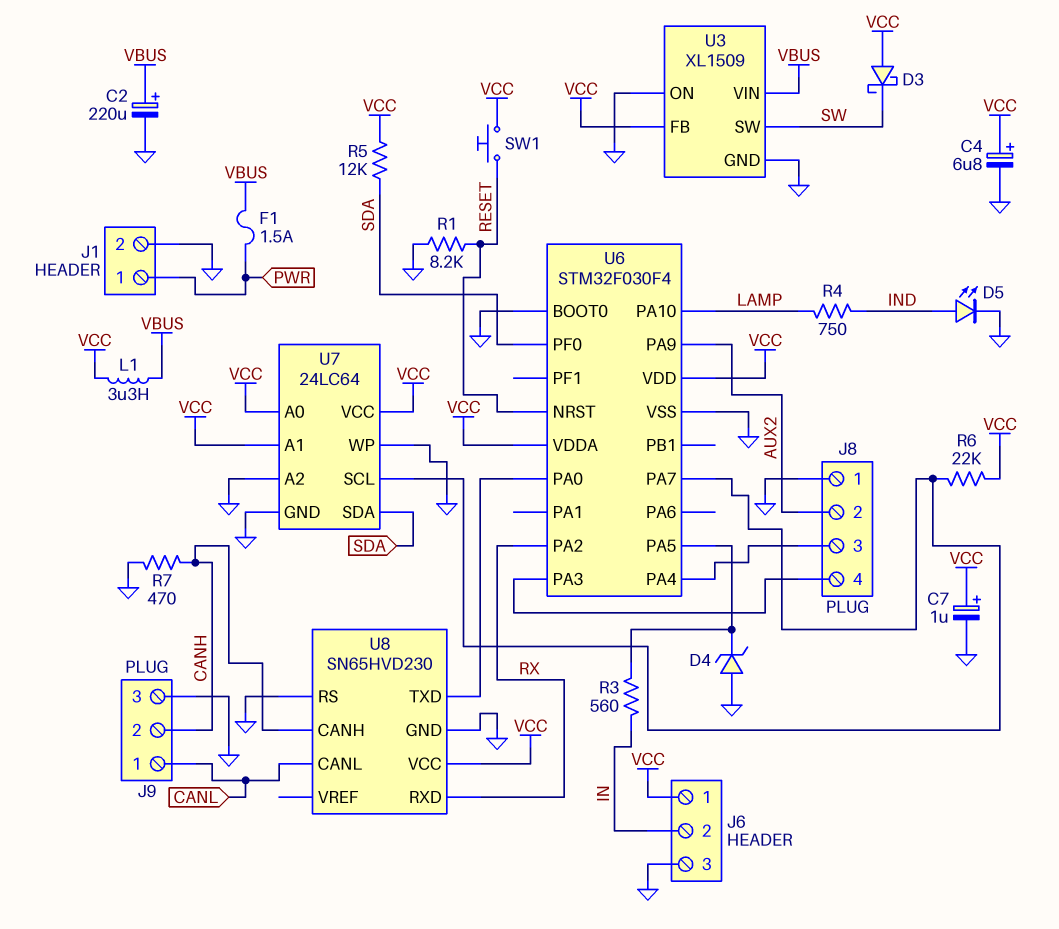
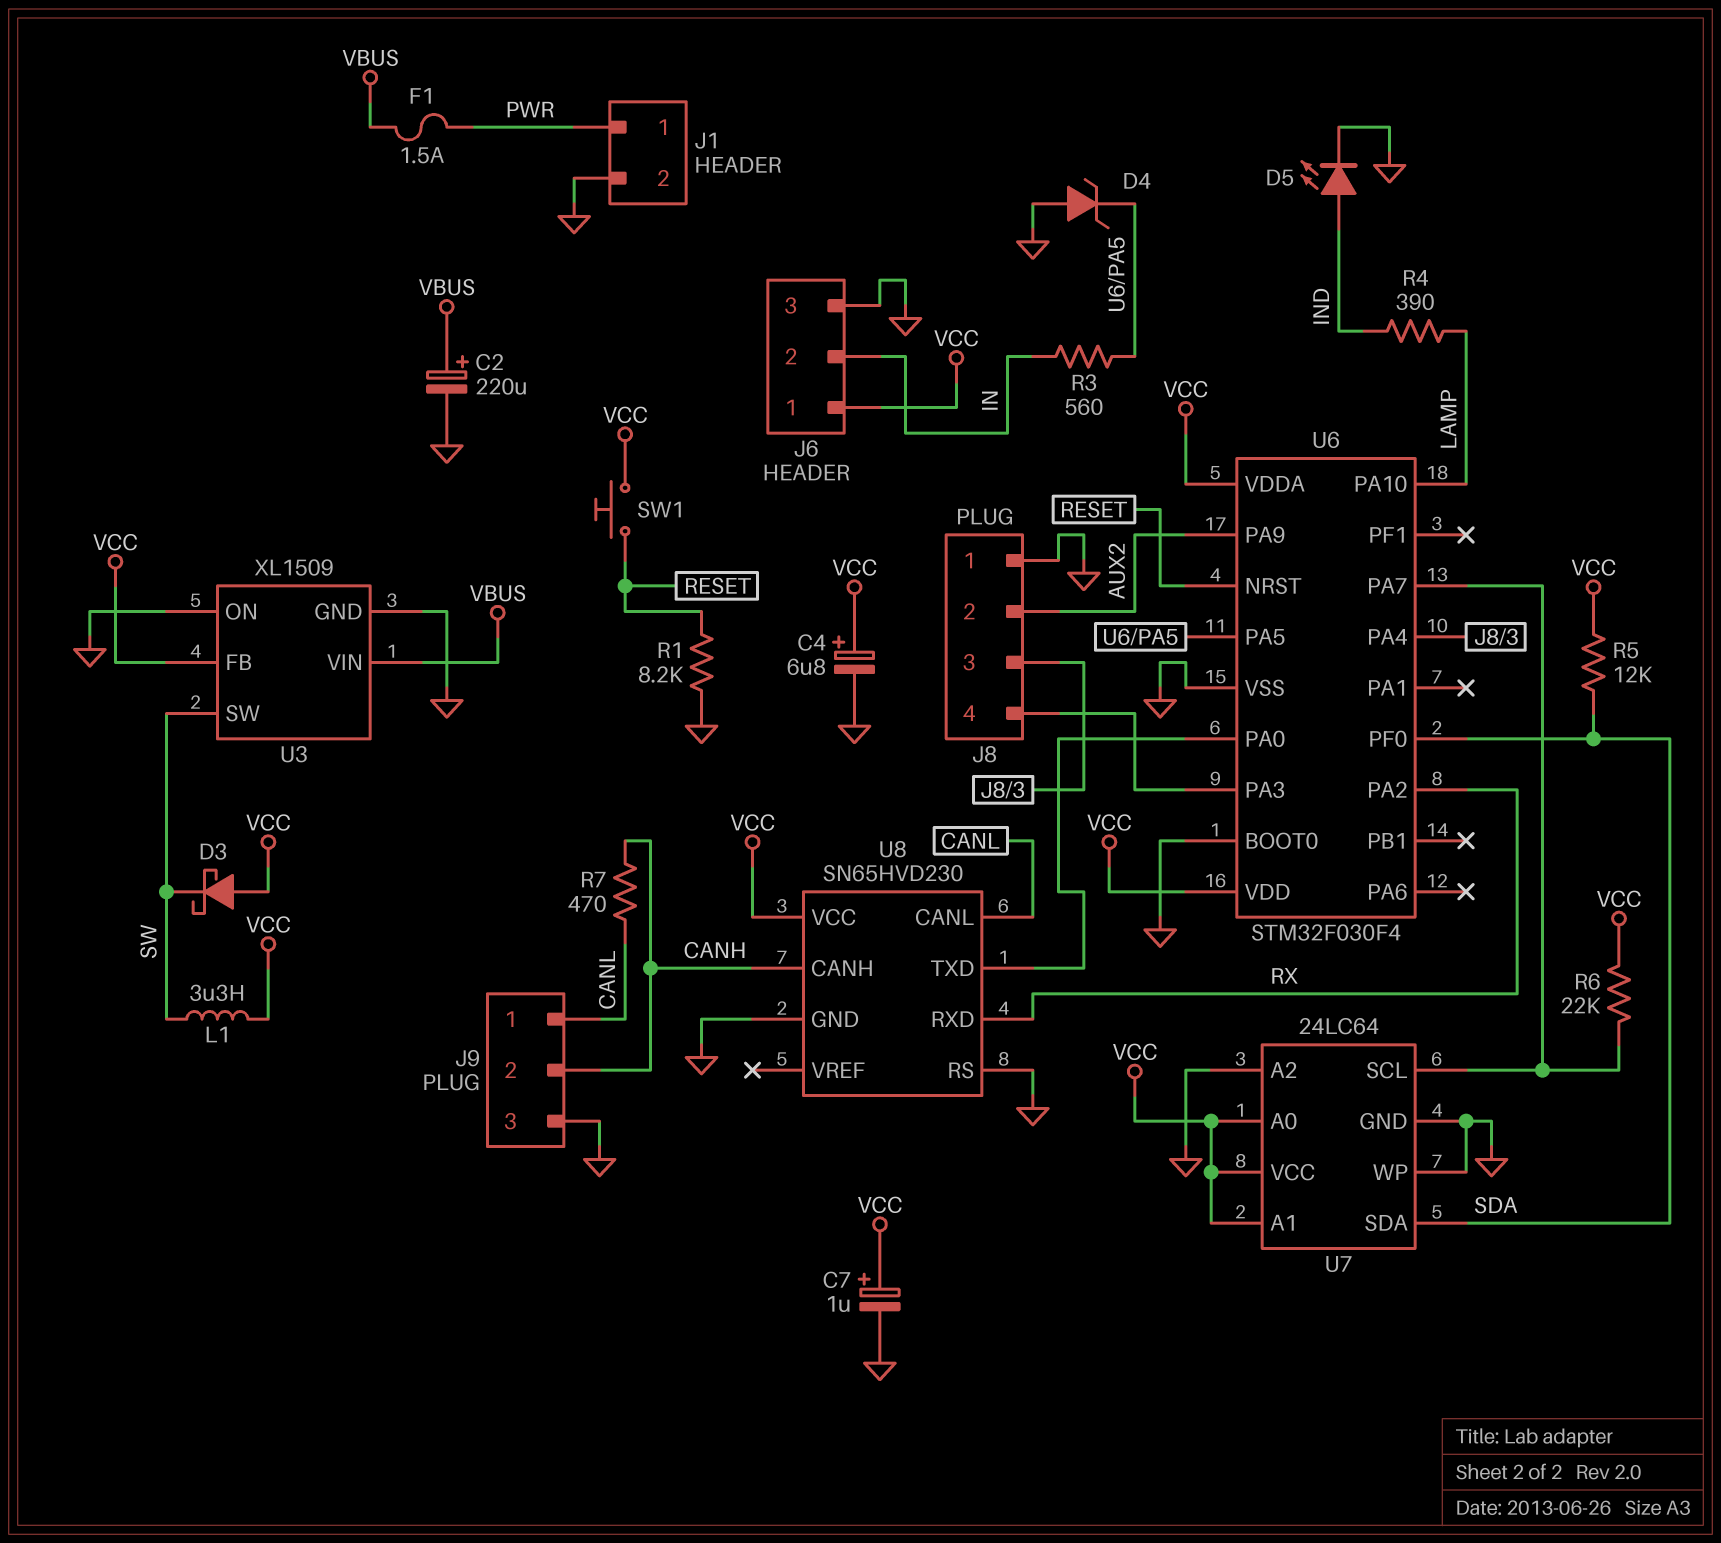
L1: 3.3uH (VBUS, VCC) -> 3.3uH (SW, VCC)
R4: 750 (IND, LAMP) -> 390 (IND, LAMP)
R7: 470 (CANH, GND) -> 470 (CANH, CANL)

